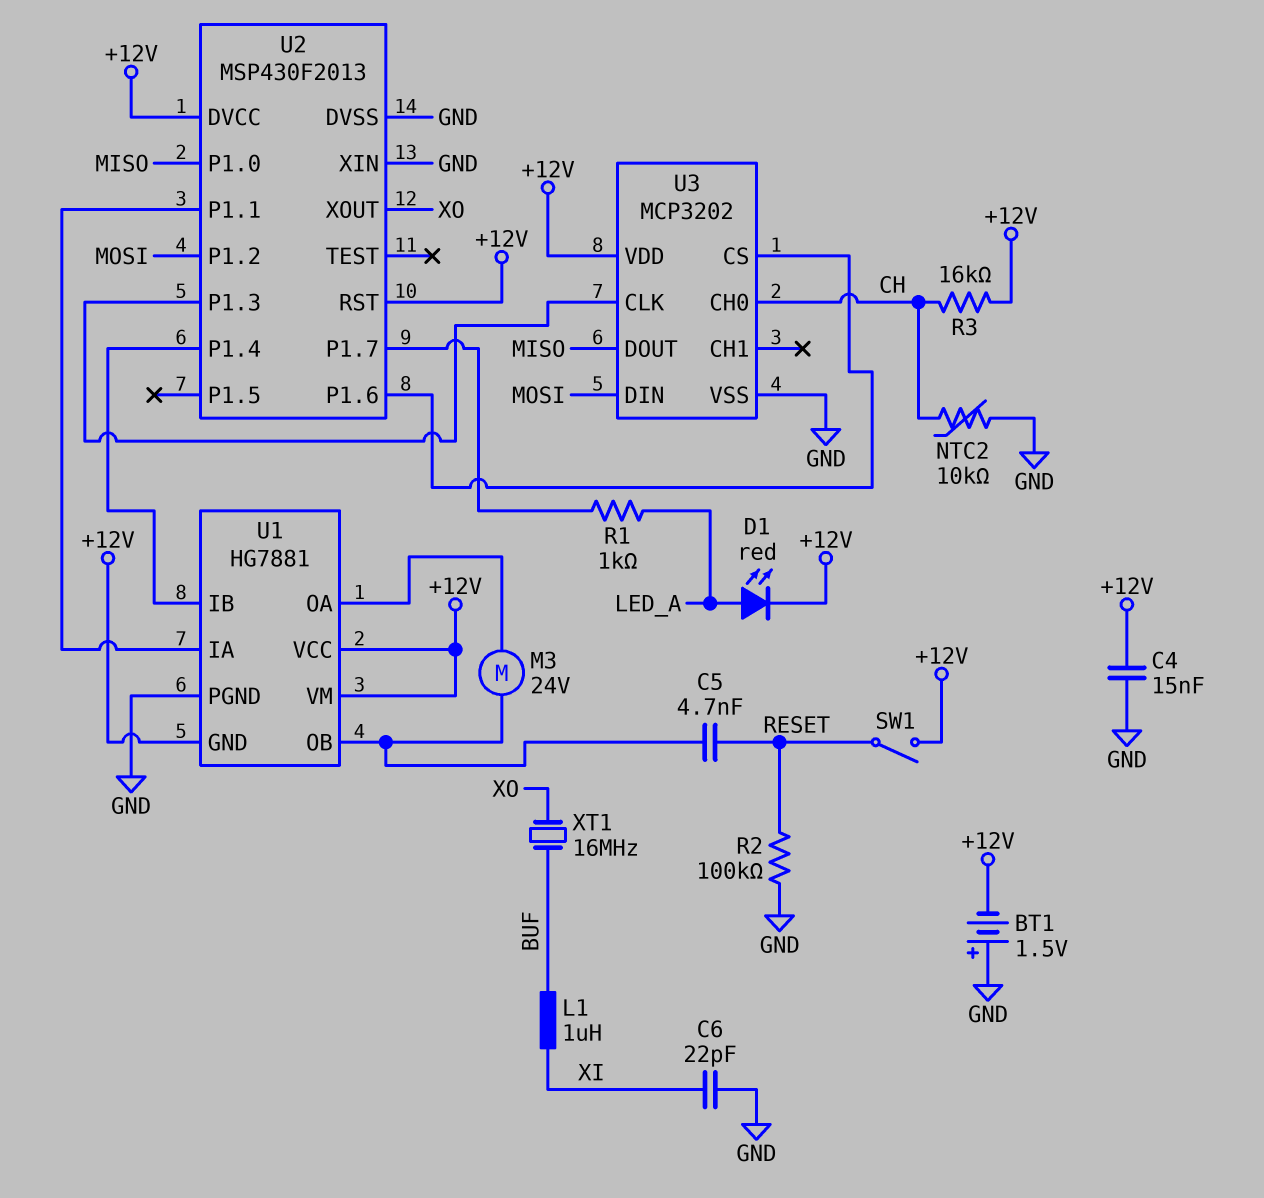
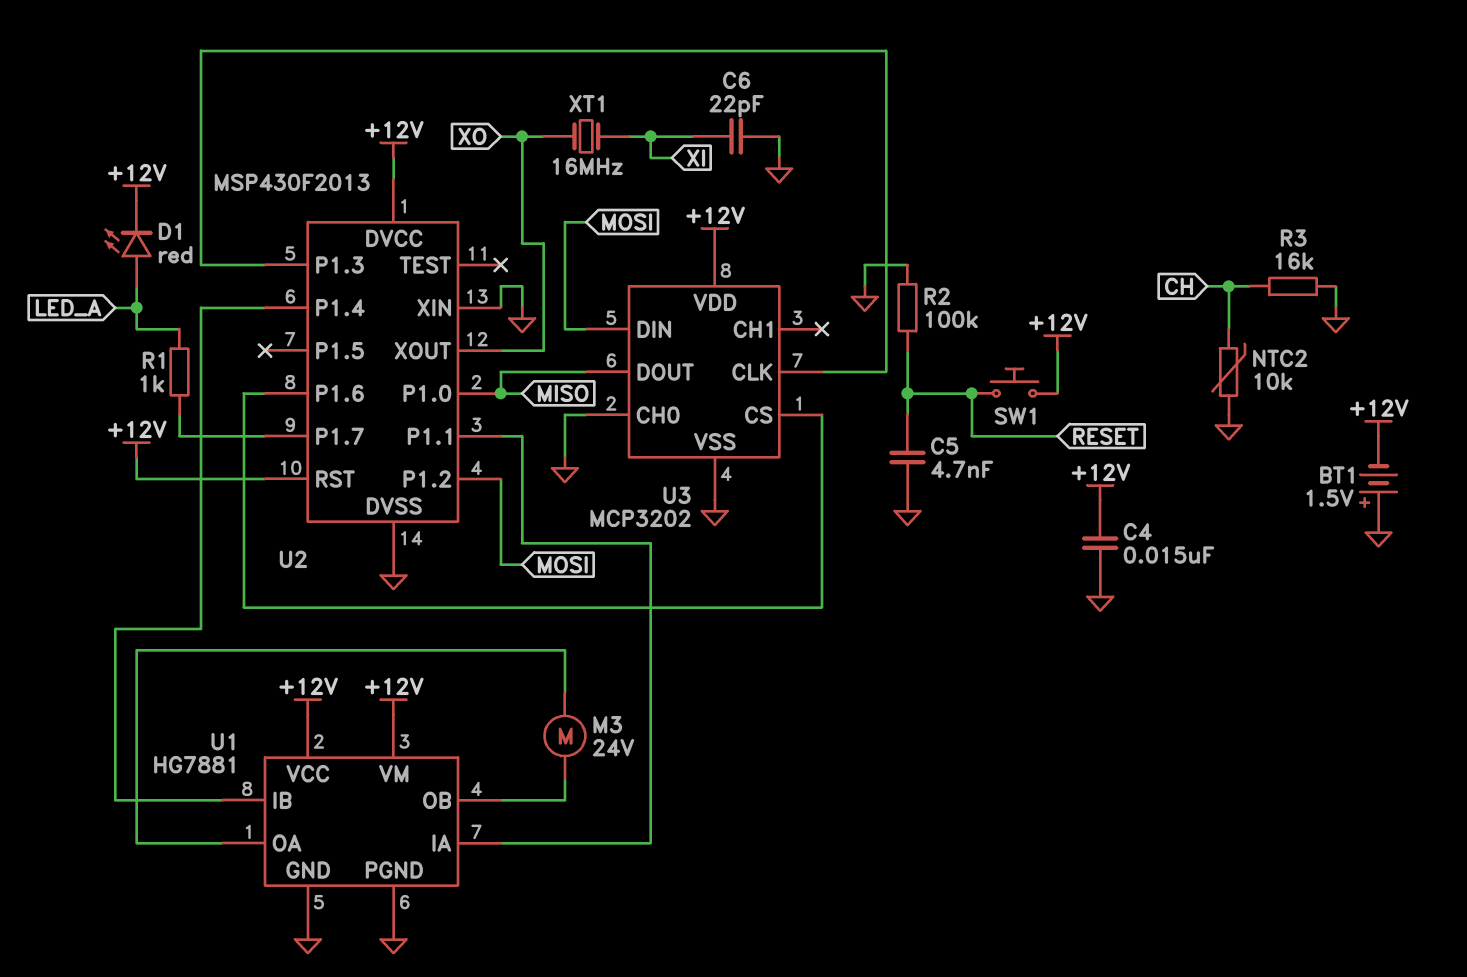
C5: 4.7nF (RESET, U1/OB) -> 4.7nF (GND, RESET)
L1: 1uH (BUF, XI) -> none
R3: 16k (+12V, CH) -> 16k (CH, GND)
SW1: switch (+12V, RESET) -> button (+12V, RESET)
U1 pin GND: +12V -> GND
U3 pin CH0: CH -> GND
XT1: 16MHz (BUF, XO) -> 16MHz (XI, XO)

